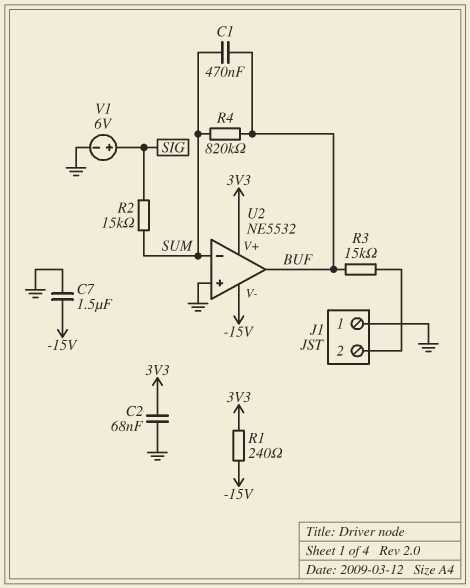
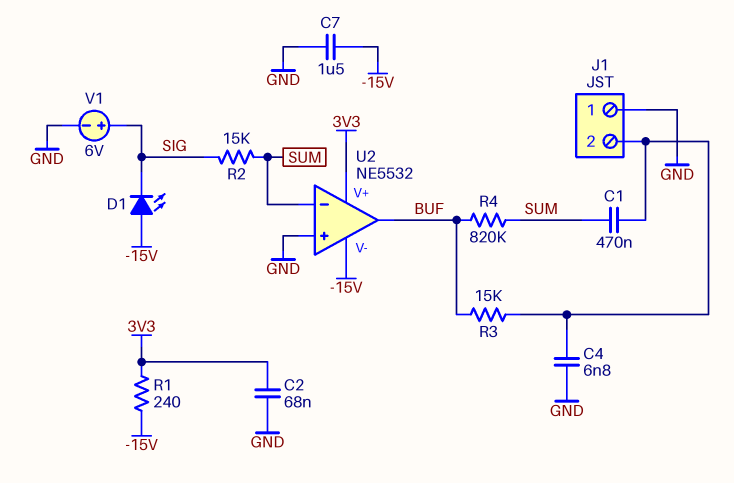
C1: 470nF (BUF, SUM) -> 470nF (J1/2, SUM)
C4: none -> 6.8nF (GND, J1/2)
D1: none -> LED (A -15V, K SIG)

